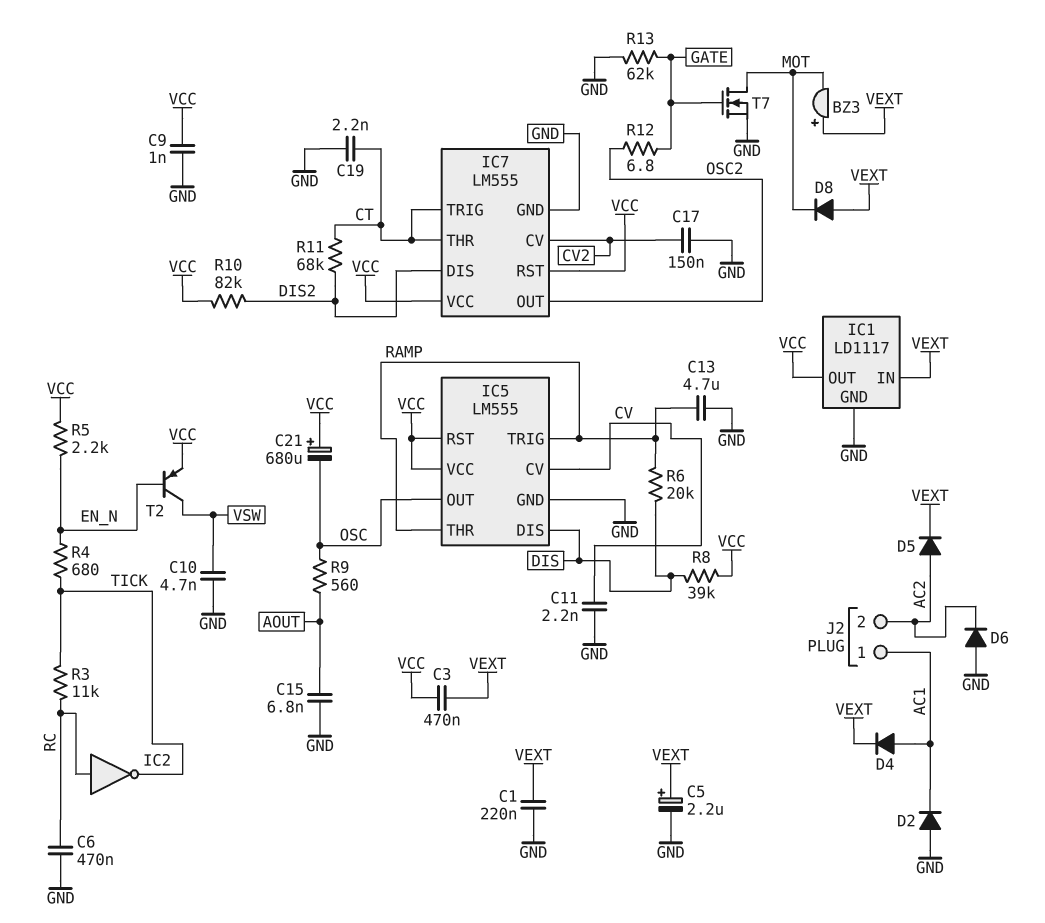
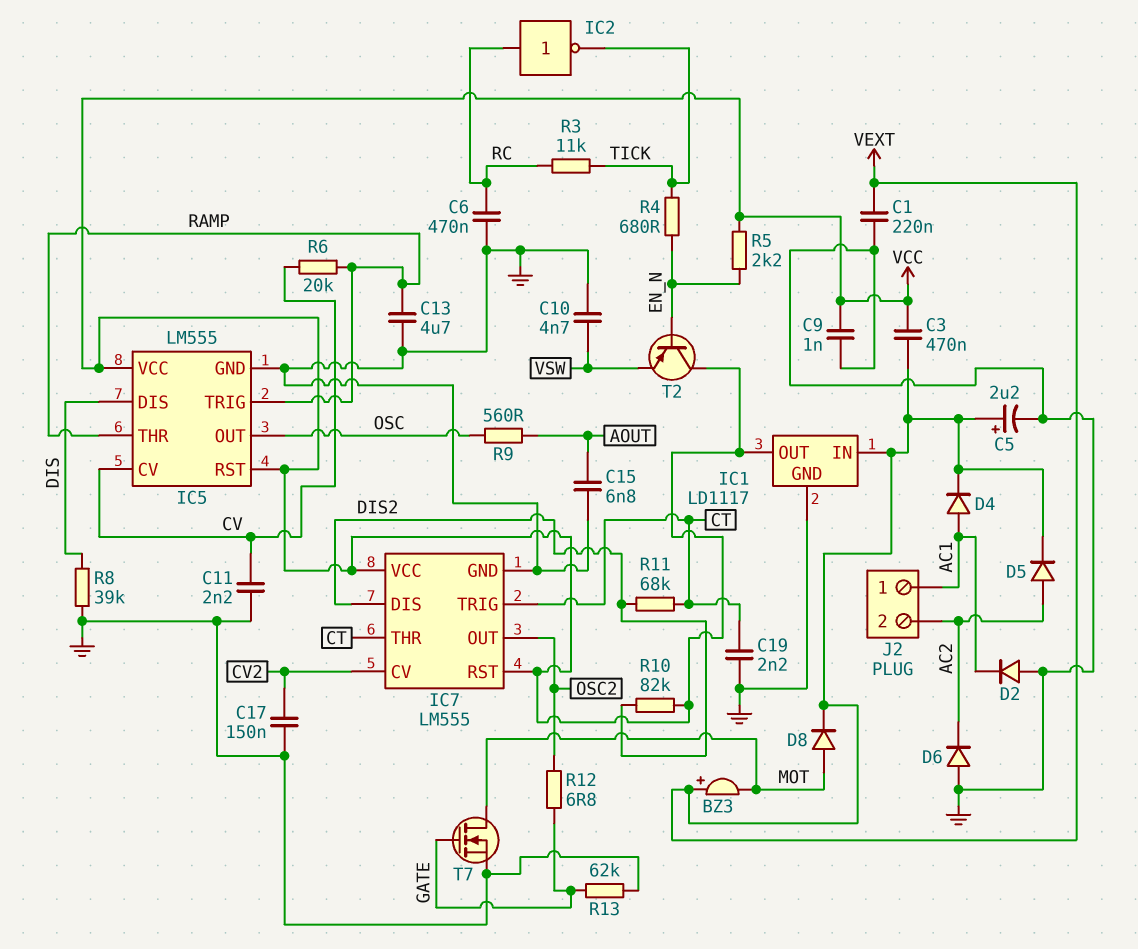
C21: 680uF (plus VCC, minus OSC) -> none
D8: diode (A VEXT, K MOT) -> diode (A MOT, K VEXT)
R6: 20k (DIS, RAMP) -> 20k (CV, RAMP)
R8: 39k (DIS, VCC) -> 39k (DIS, GND)
T2: PNP (B EN_N, C VSW, E VCC) -> PNP (B EN_N, C VCC, E VSW)

